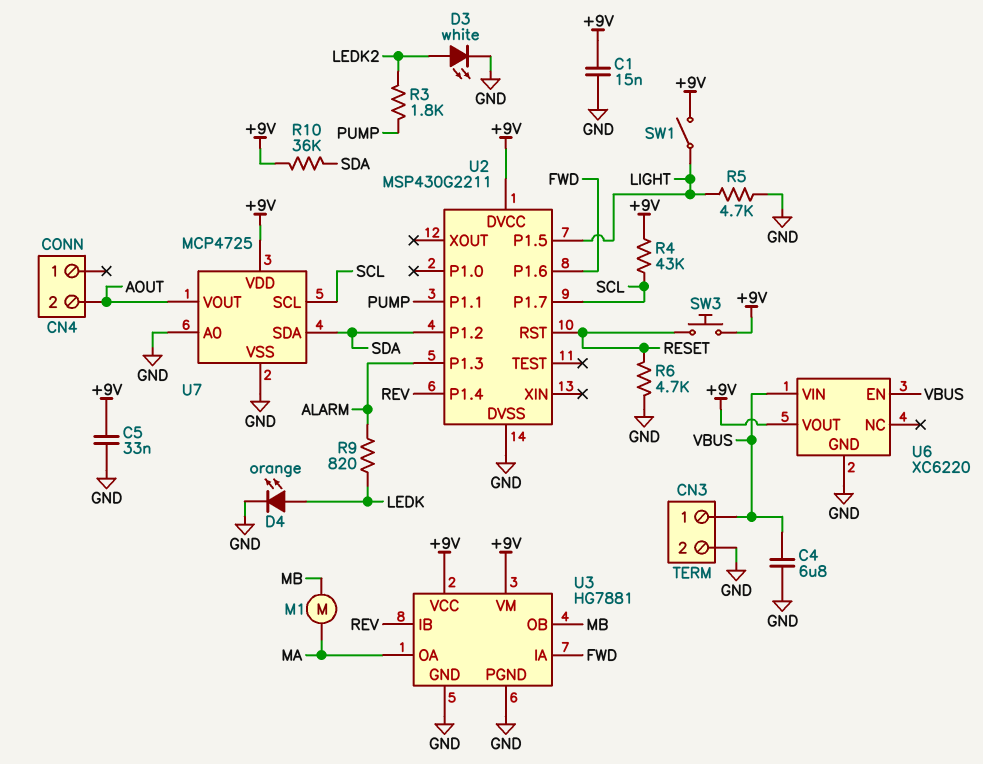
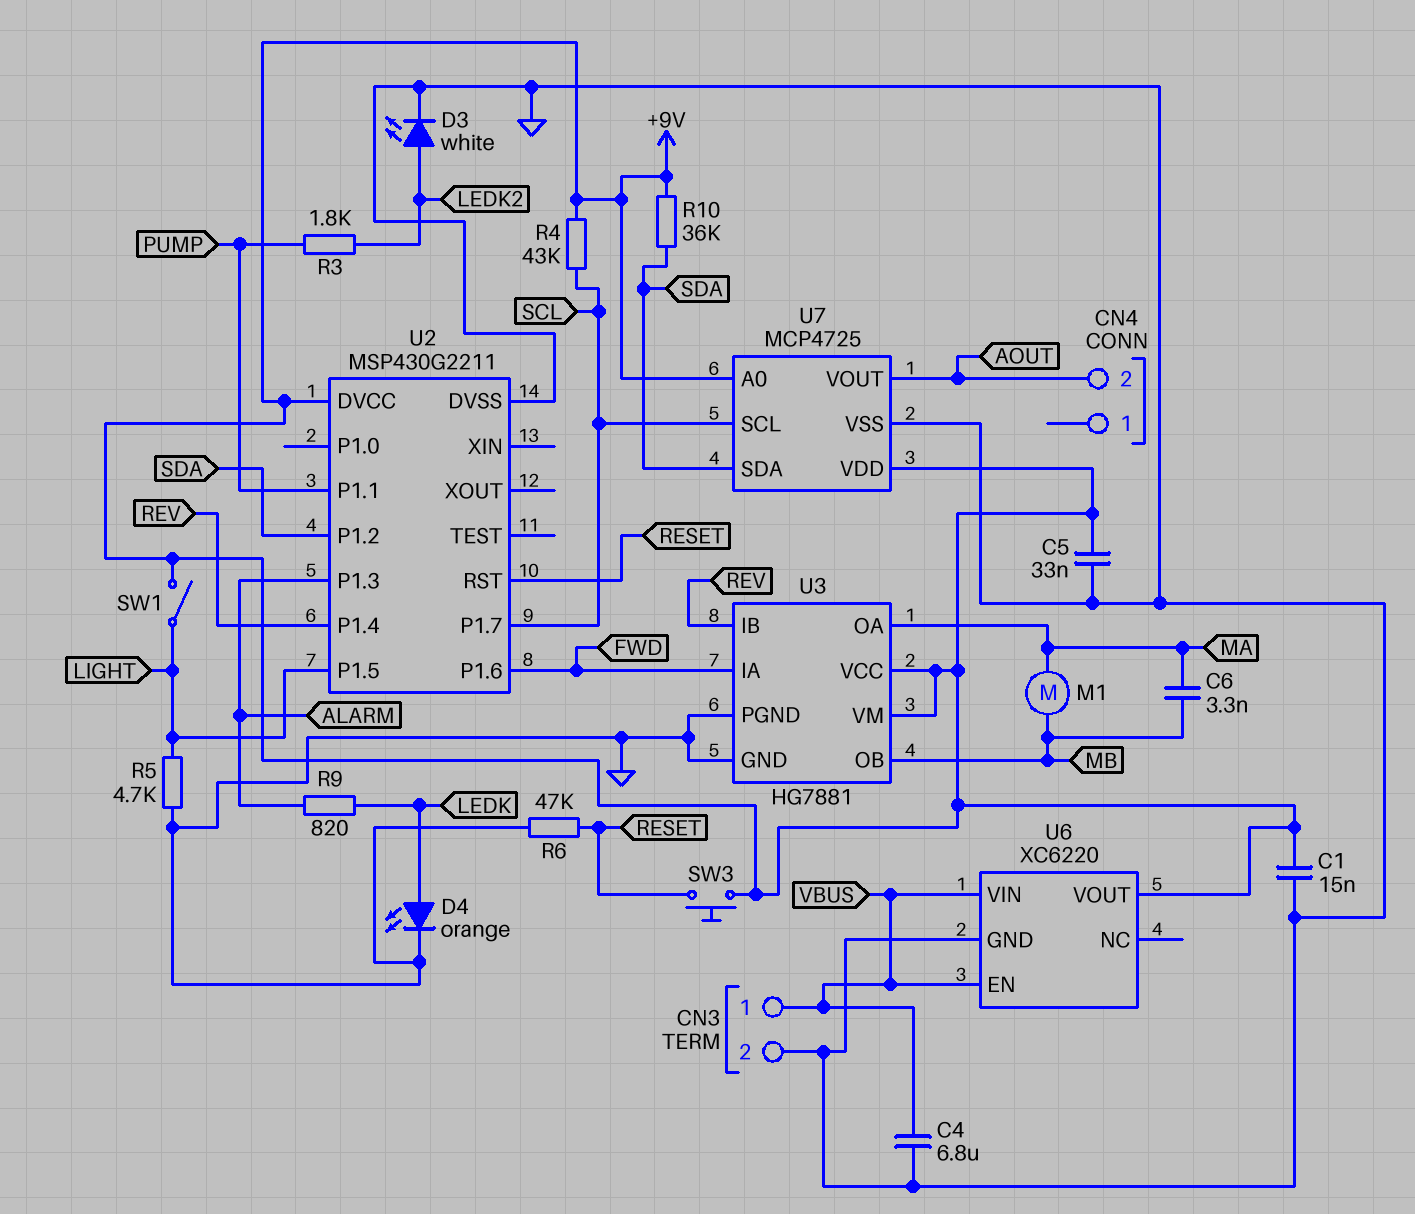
C6: none -> 3.3nF (MA, MB)
R6: 4.7k (GND, RESET) -> 47k (GND, RESET)
U7 pin A0: GND -> +9V

